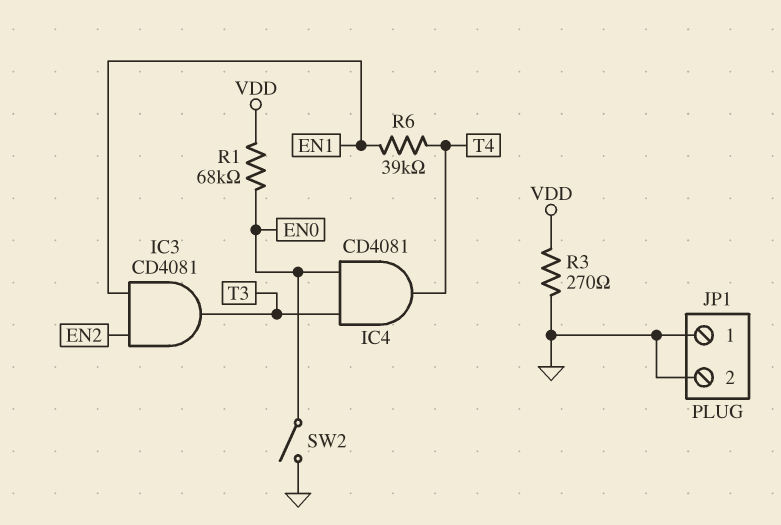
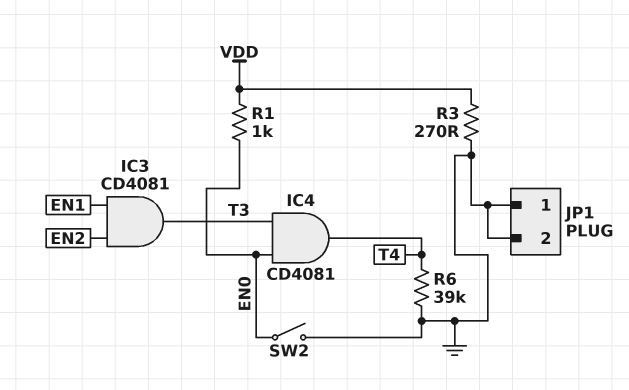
R1: 68k (EN0, VDD) -> 1k (EN0, VDD)
R6: 39k (EN1, T4) -> 39k (GND, T4)

